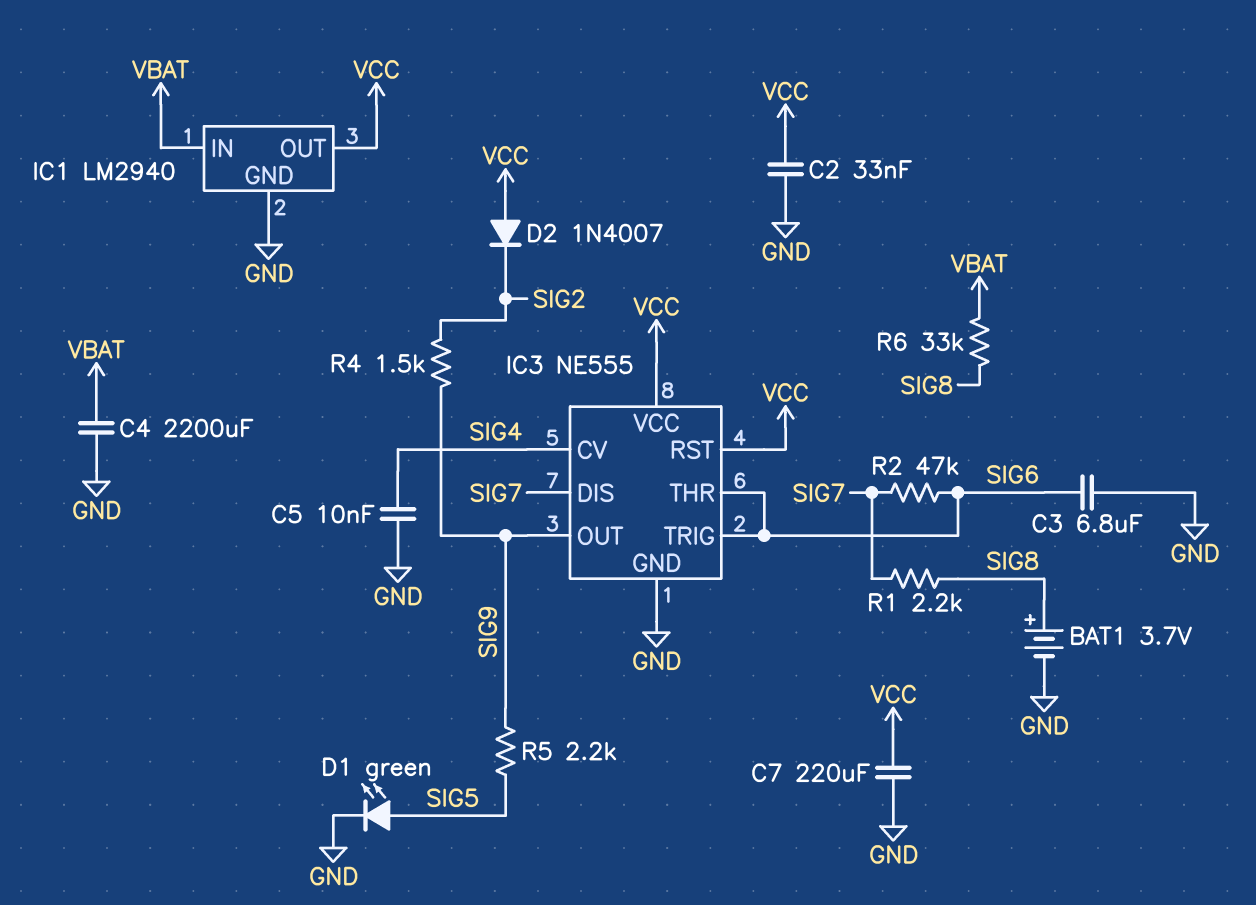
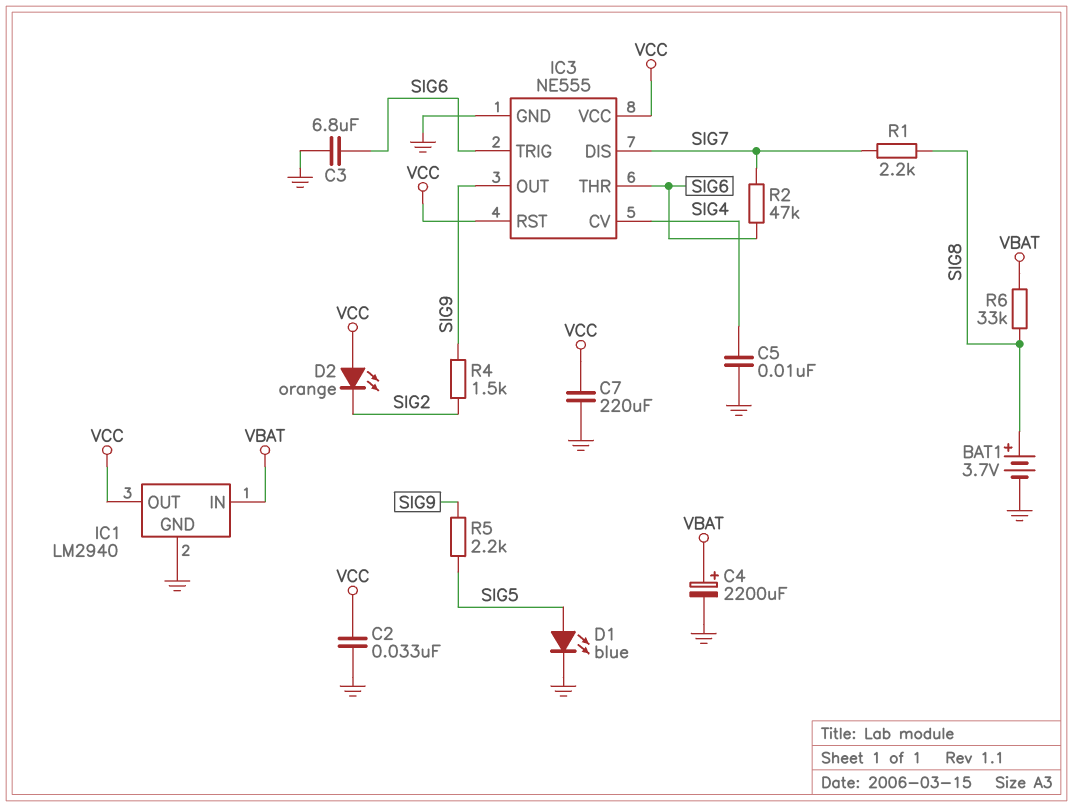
C4: 2200uF (GND, VBAT) -> 2200uF (plus VBAT, minus GND)
D1: LED green (A SIG5, K GND) -> LED blue (A SIG5, K GND)
D2: diode 1N4007 (A VCC, K SIG2) -> LED orange (A VCC, K SIG2)

